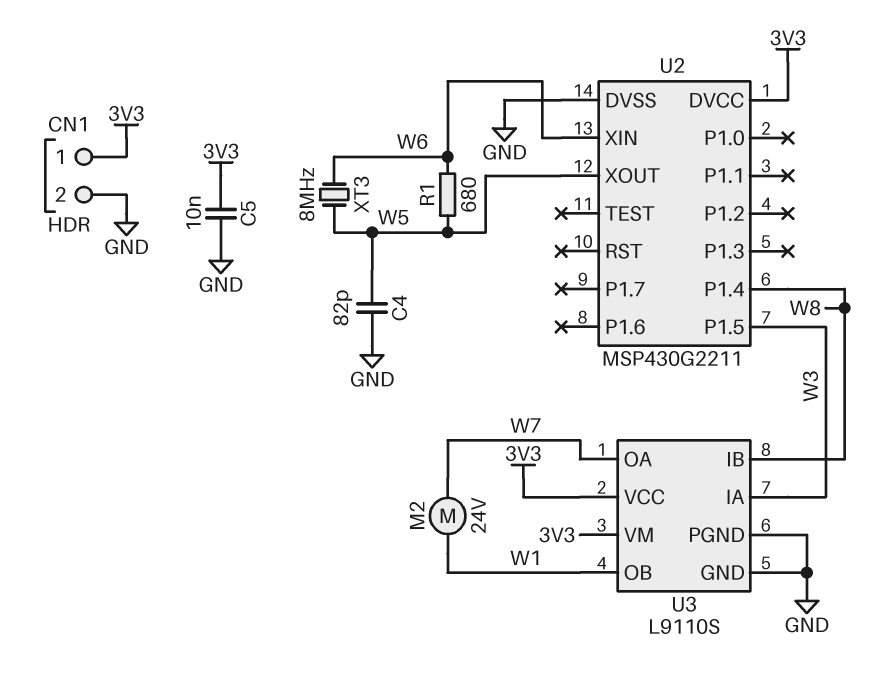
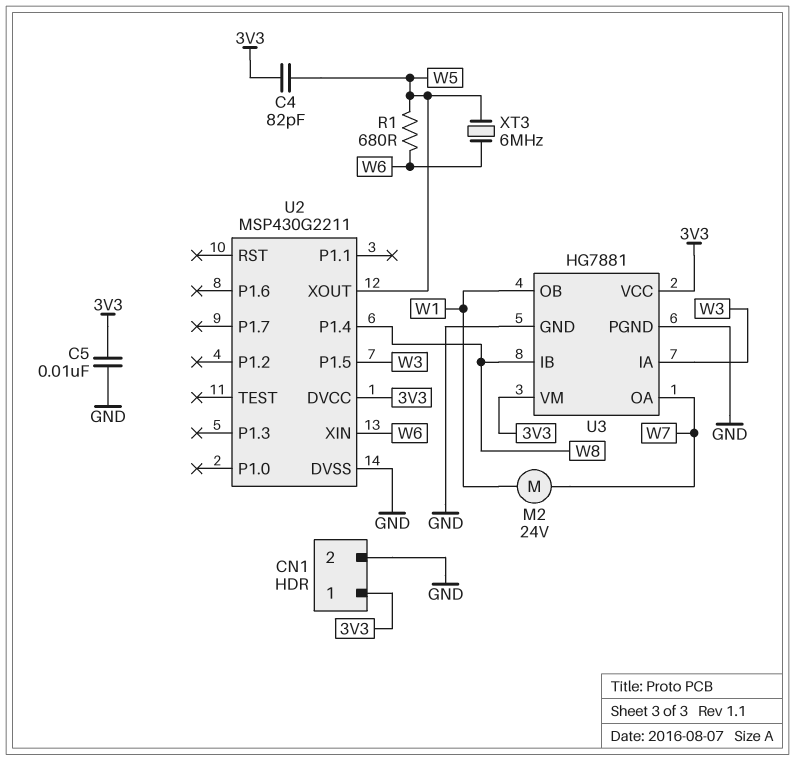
C4: 82pF (GND, W5) -> 82pF (3V3, W5)
U3: L9110S -> HG7881
XT3: 8MHz (W5, W6) -> 6MHz (W5, W6)

